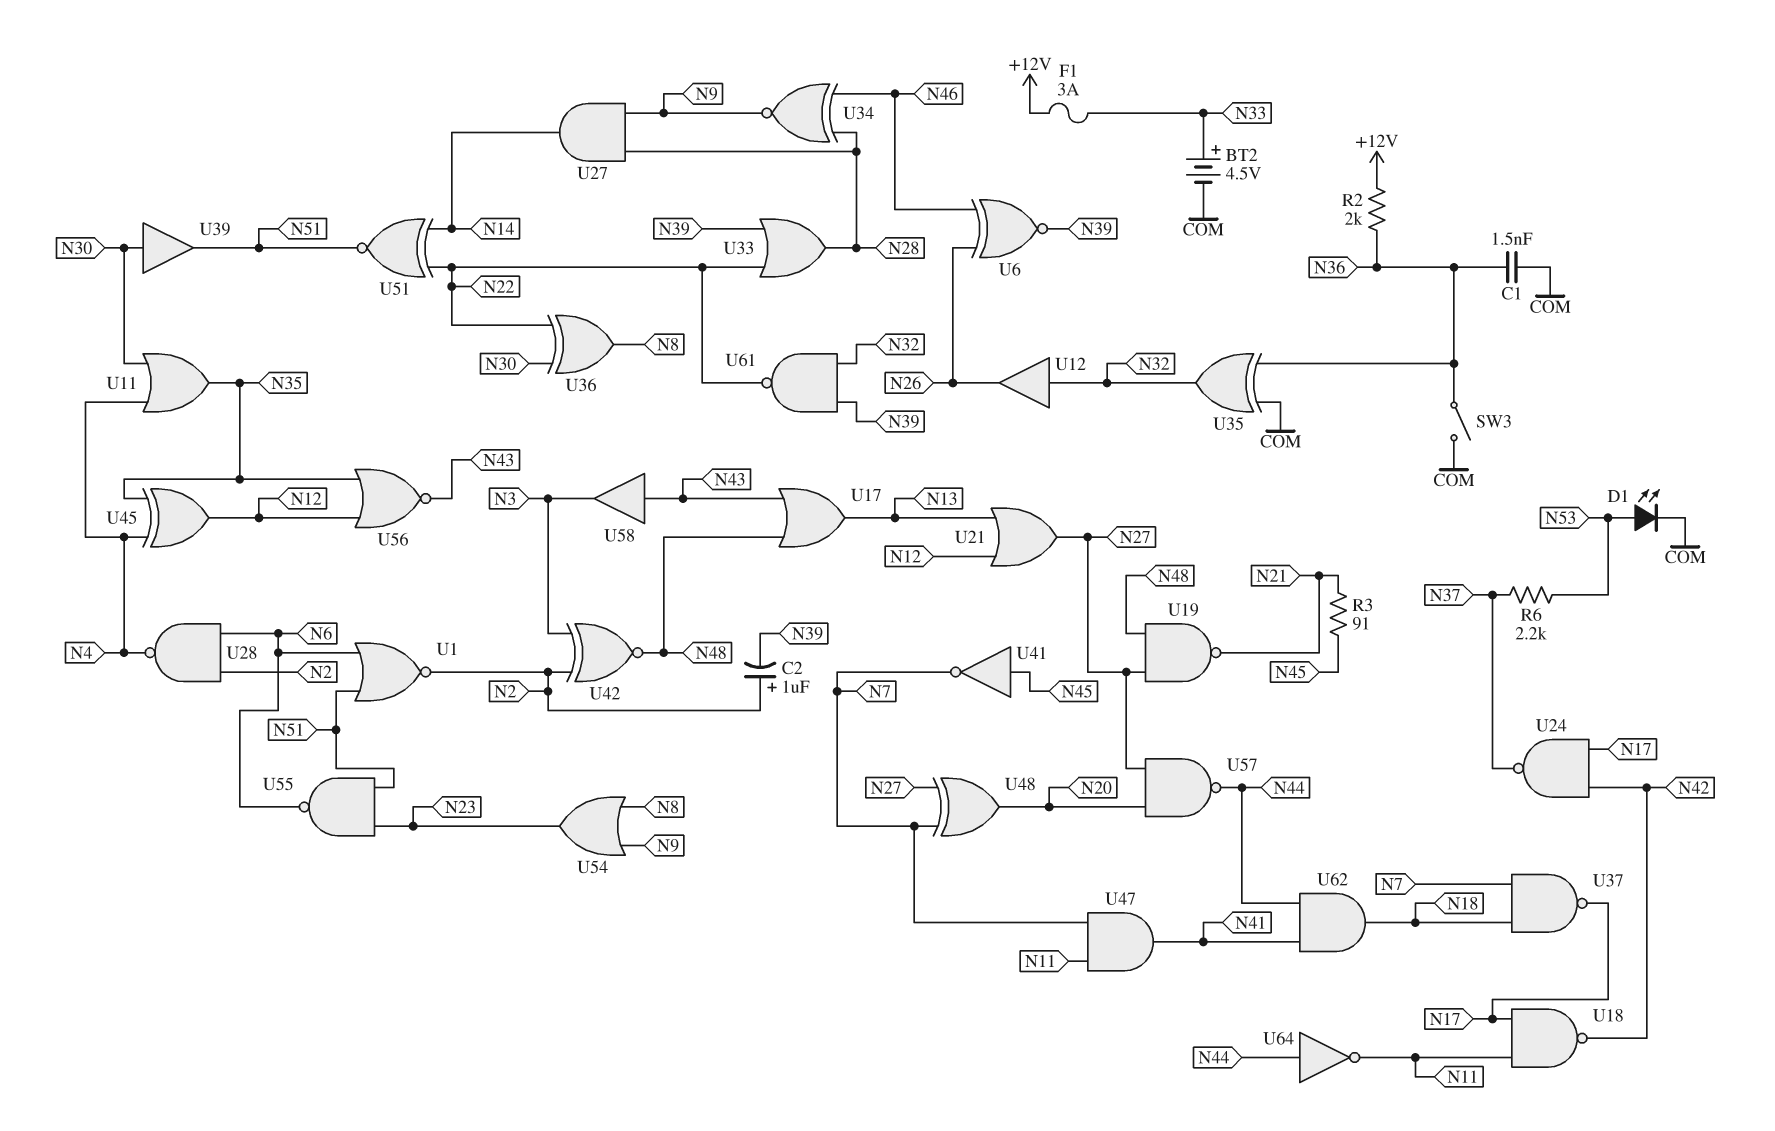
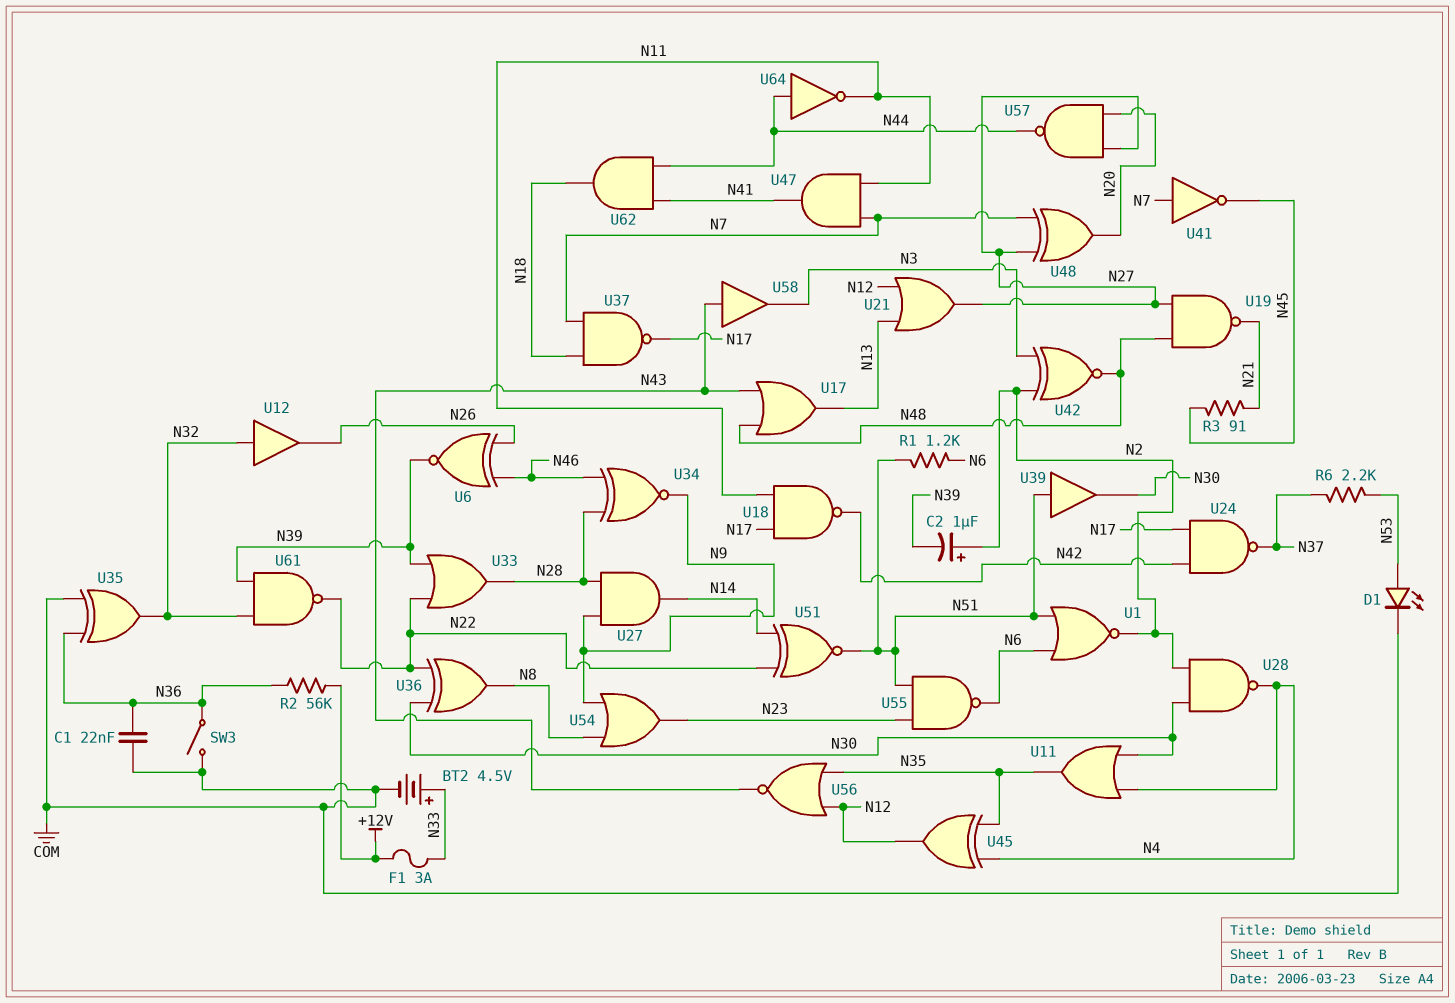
C1: 1.5nF (COM, N36) -> 22nF (COM, N36)
R1: none -> 1.2k (N6, N51)
R2: 2k (+12V, N36) -> 56k (+12V, N36)
U28: NAND (in N2, in N6, out N4) -> NAND (in N2, in N30, out N4)
U39: buffer (in N30, out N51) -> buffer (in N51, out N30)
U41: NOT (in N45, out N7) -> NOT (in N7, out N45)

